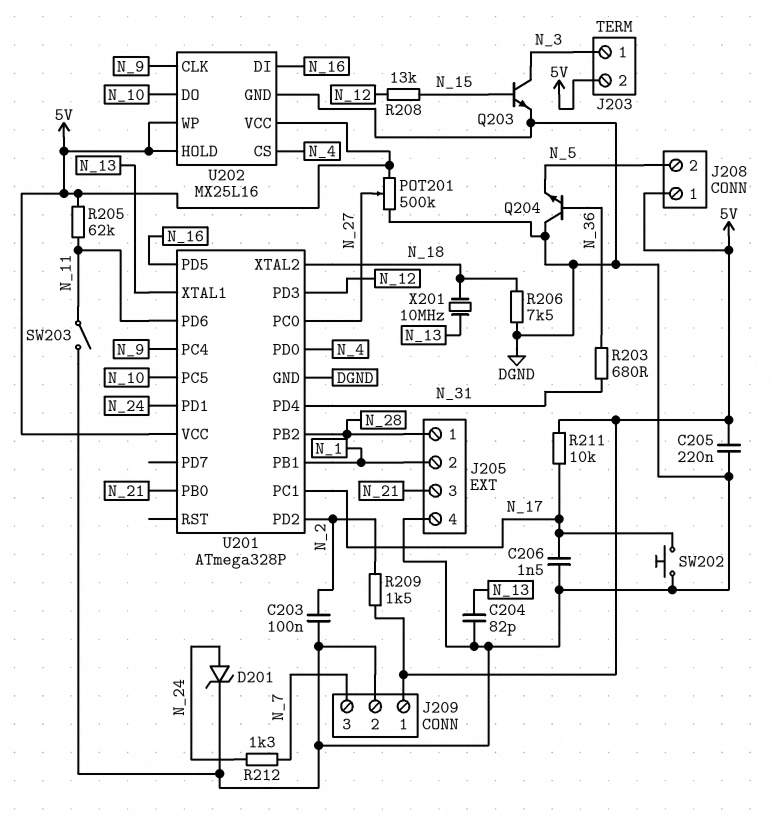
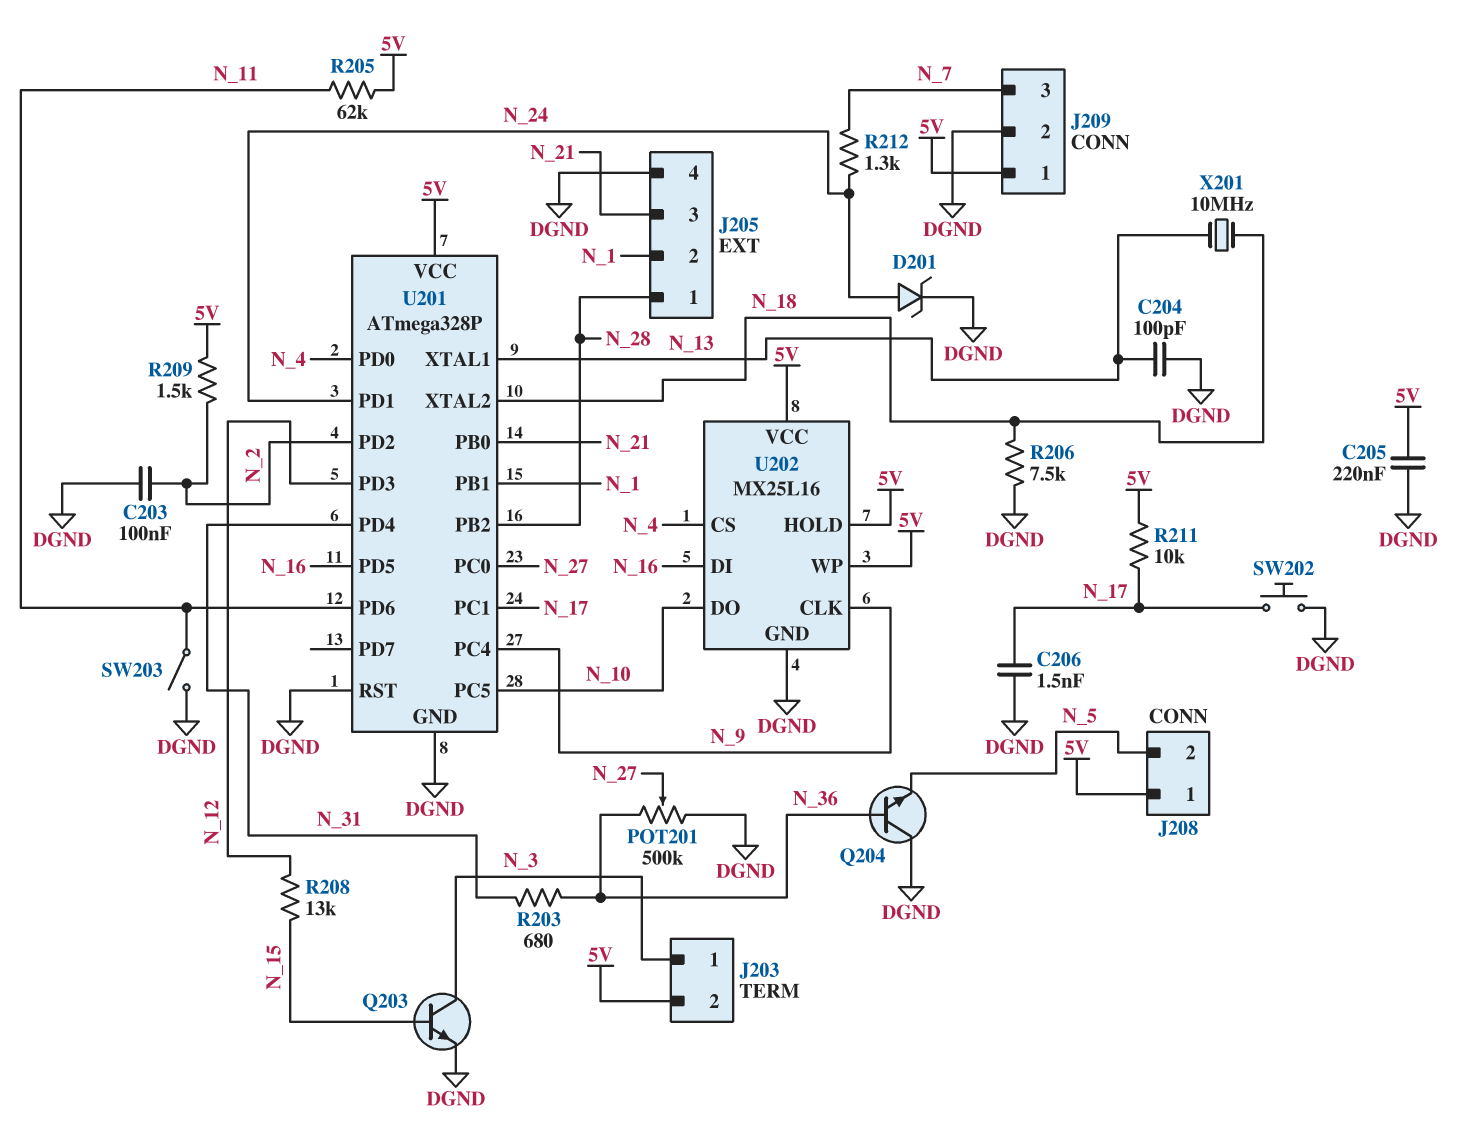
C204: 82pF (DGND, N_13) -> 100pF (DGND, N_13)
POT201: 500k (5V, DGND, wiper N_27) -> 500k (DGND, N_36, wiper N_27)
U201 pin RST: none -> DGND

